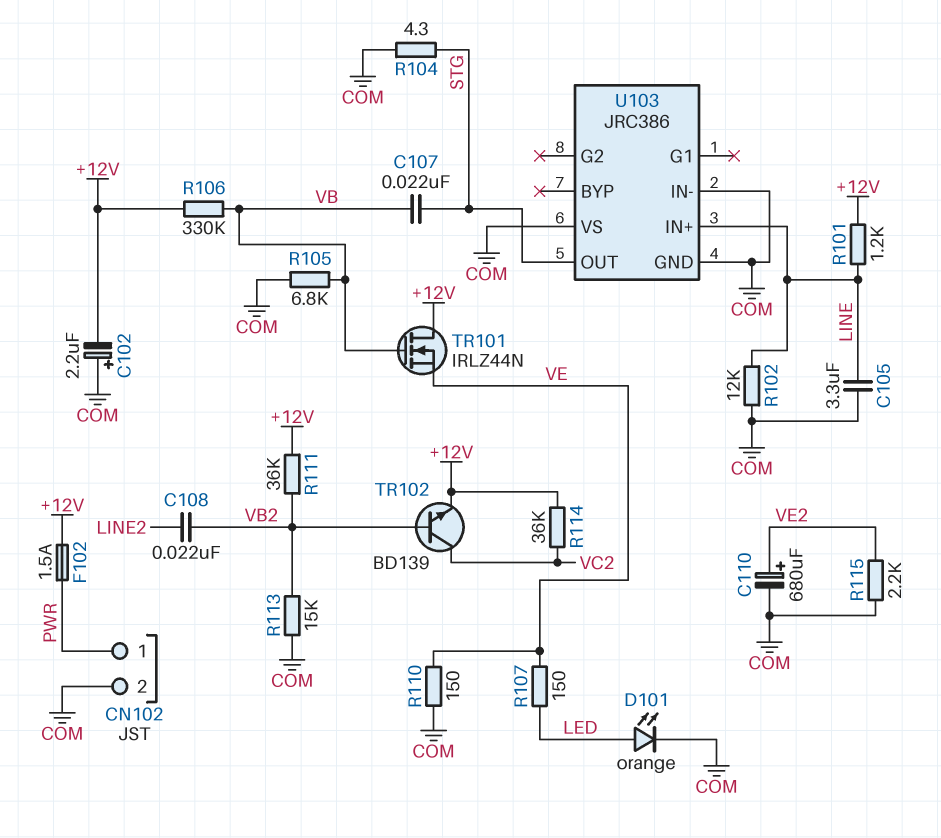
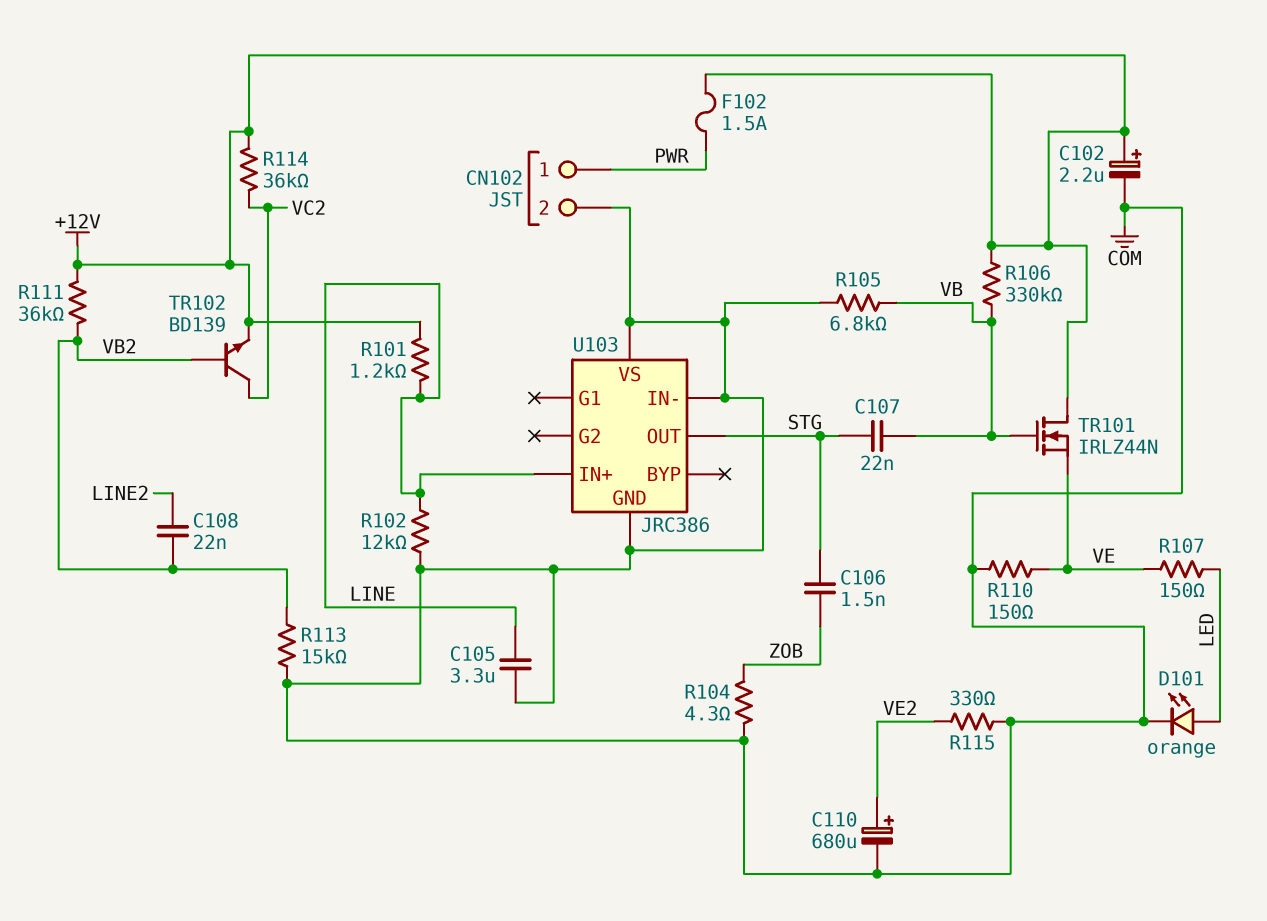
C102: 2.2uF (plus COM, minus +12V) -> 2.2uF (plus +12V, minus COM)
C106: none -> 1.5nF (STG, ZOB)
R104: 4.3 (COM, STG) -> 4.3 (COM, ZOB)
R115: 2.2k (COM, VE2) -> 330 (COM, VE2)

